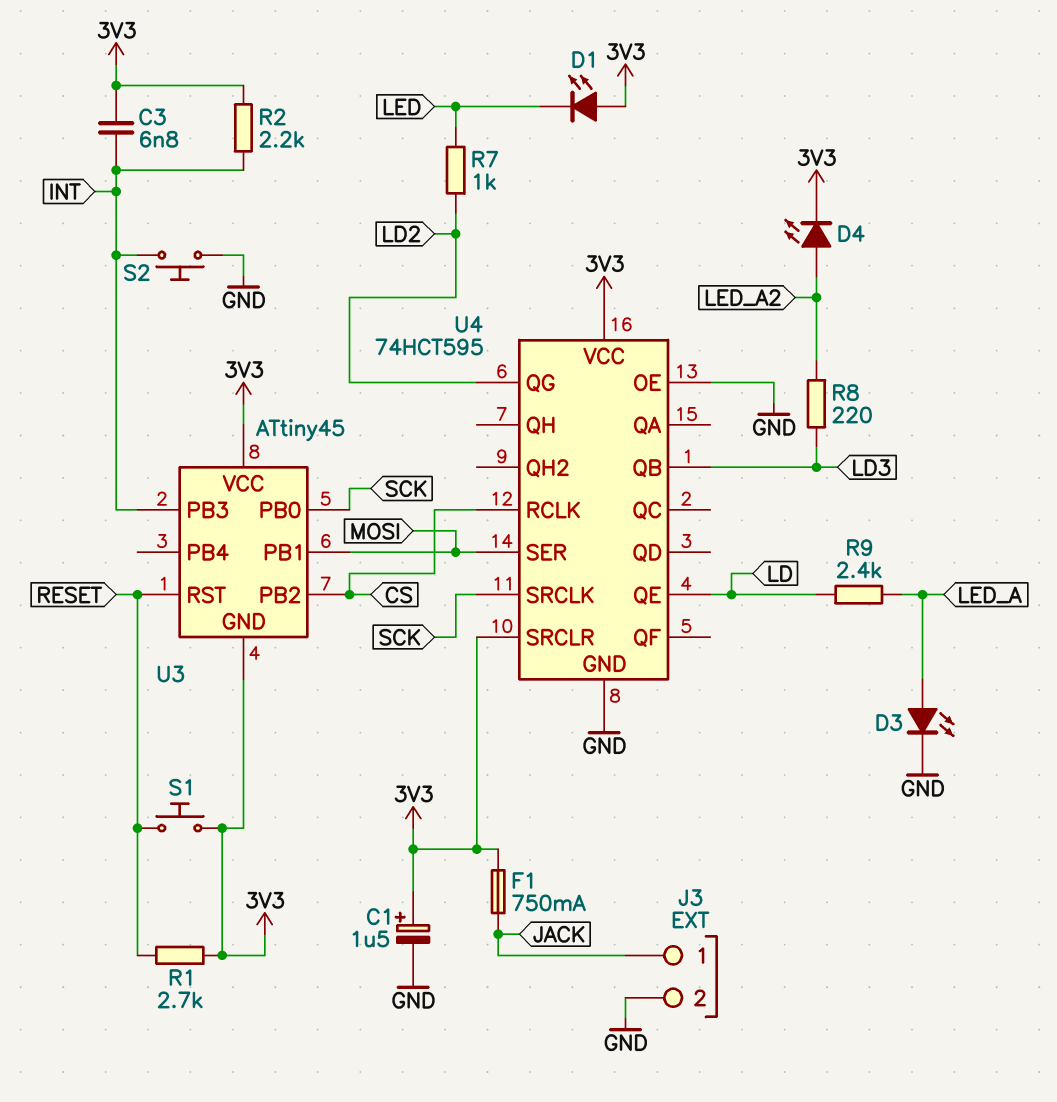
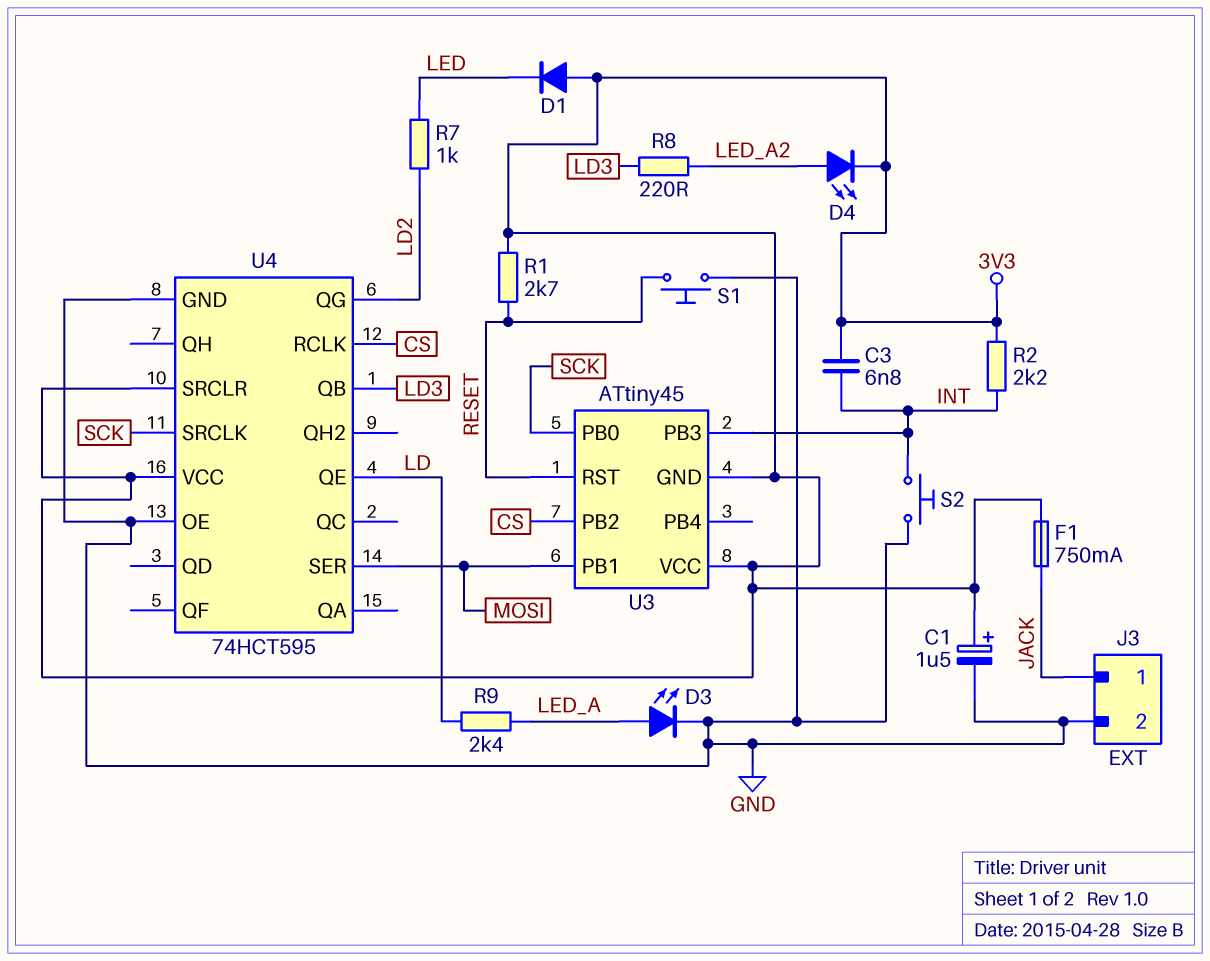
D1: LED (A 3V3, K LED) -> diode (A 3V3, K LED)
S1: button (3V3, RESET) -> button (GND, RESET)

